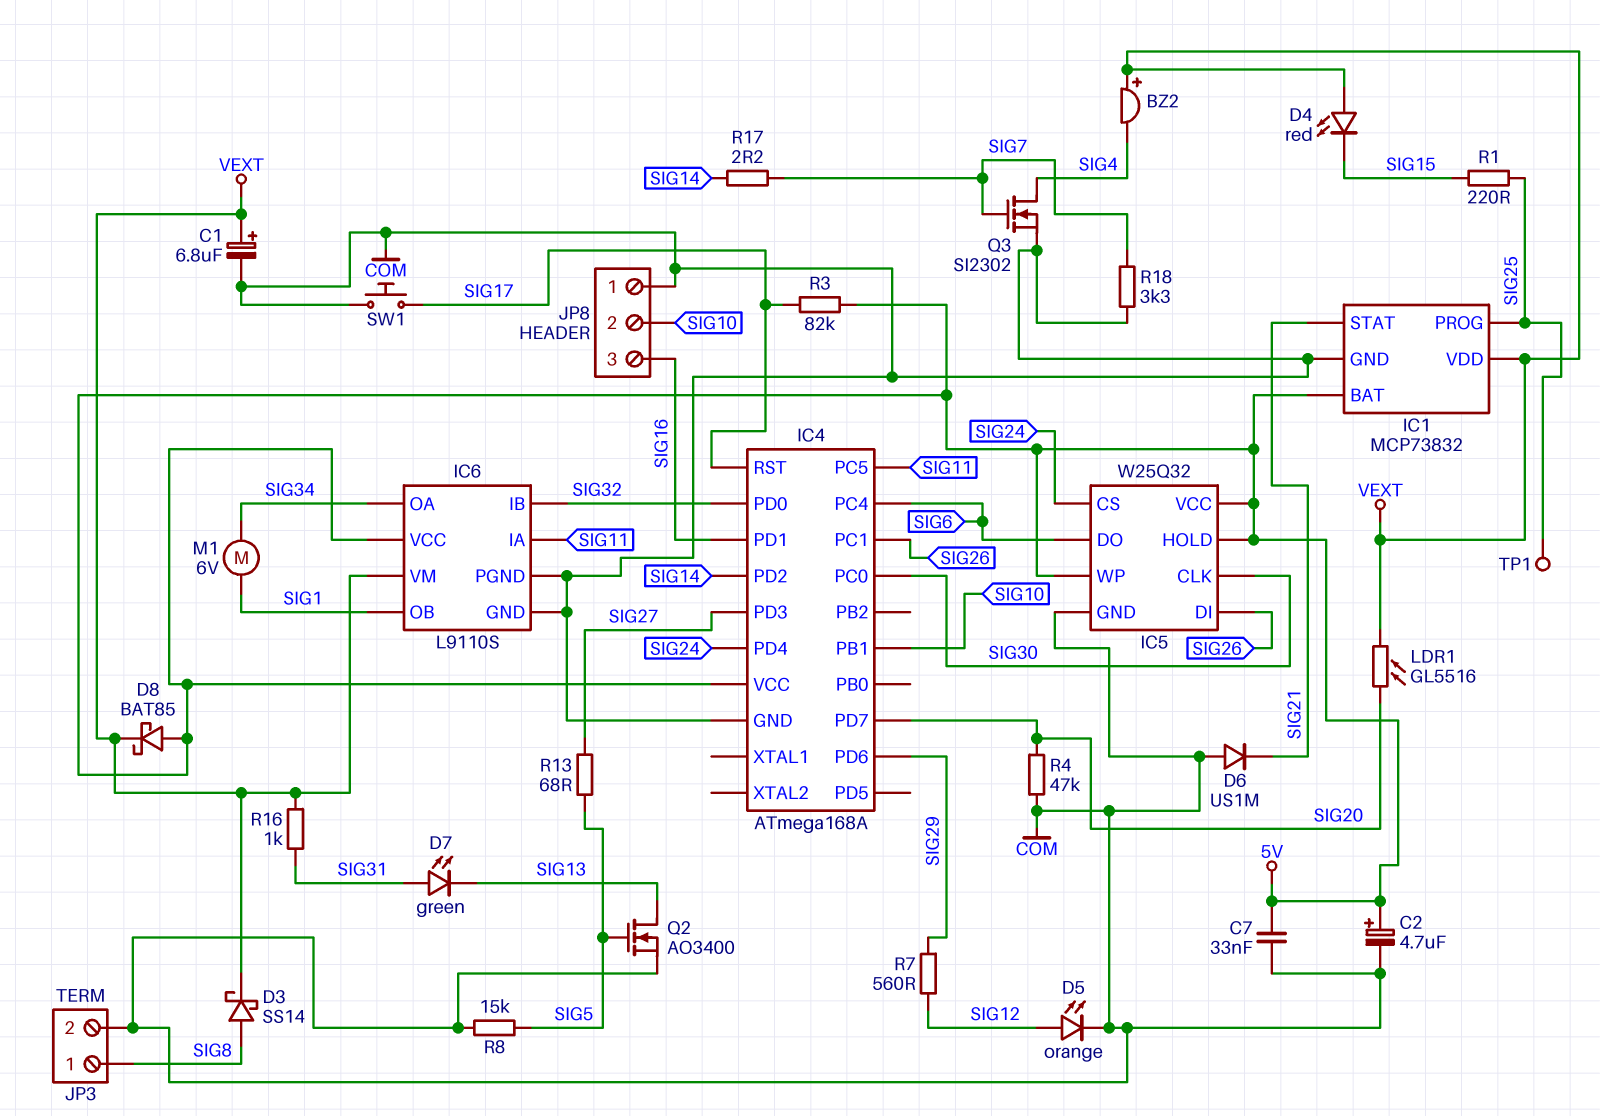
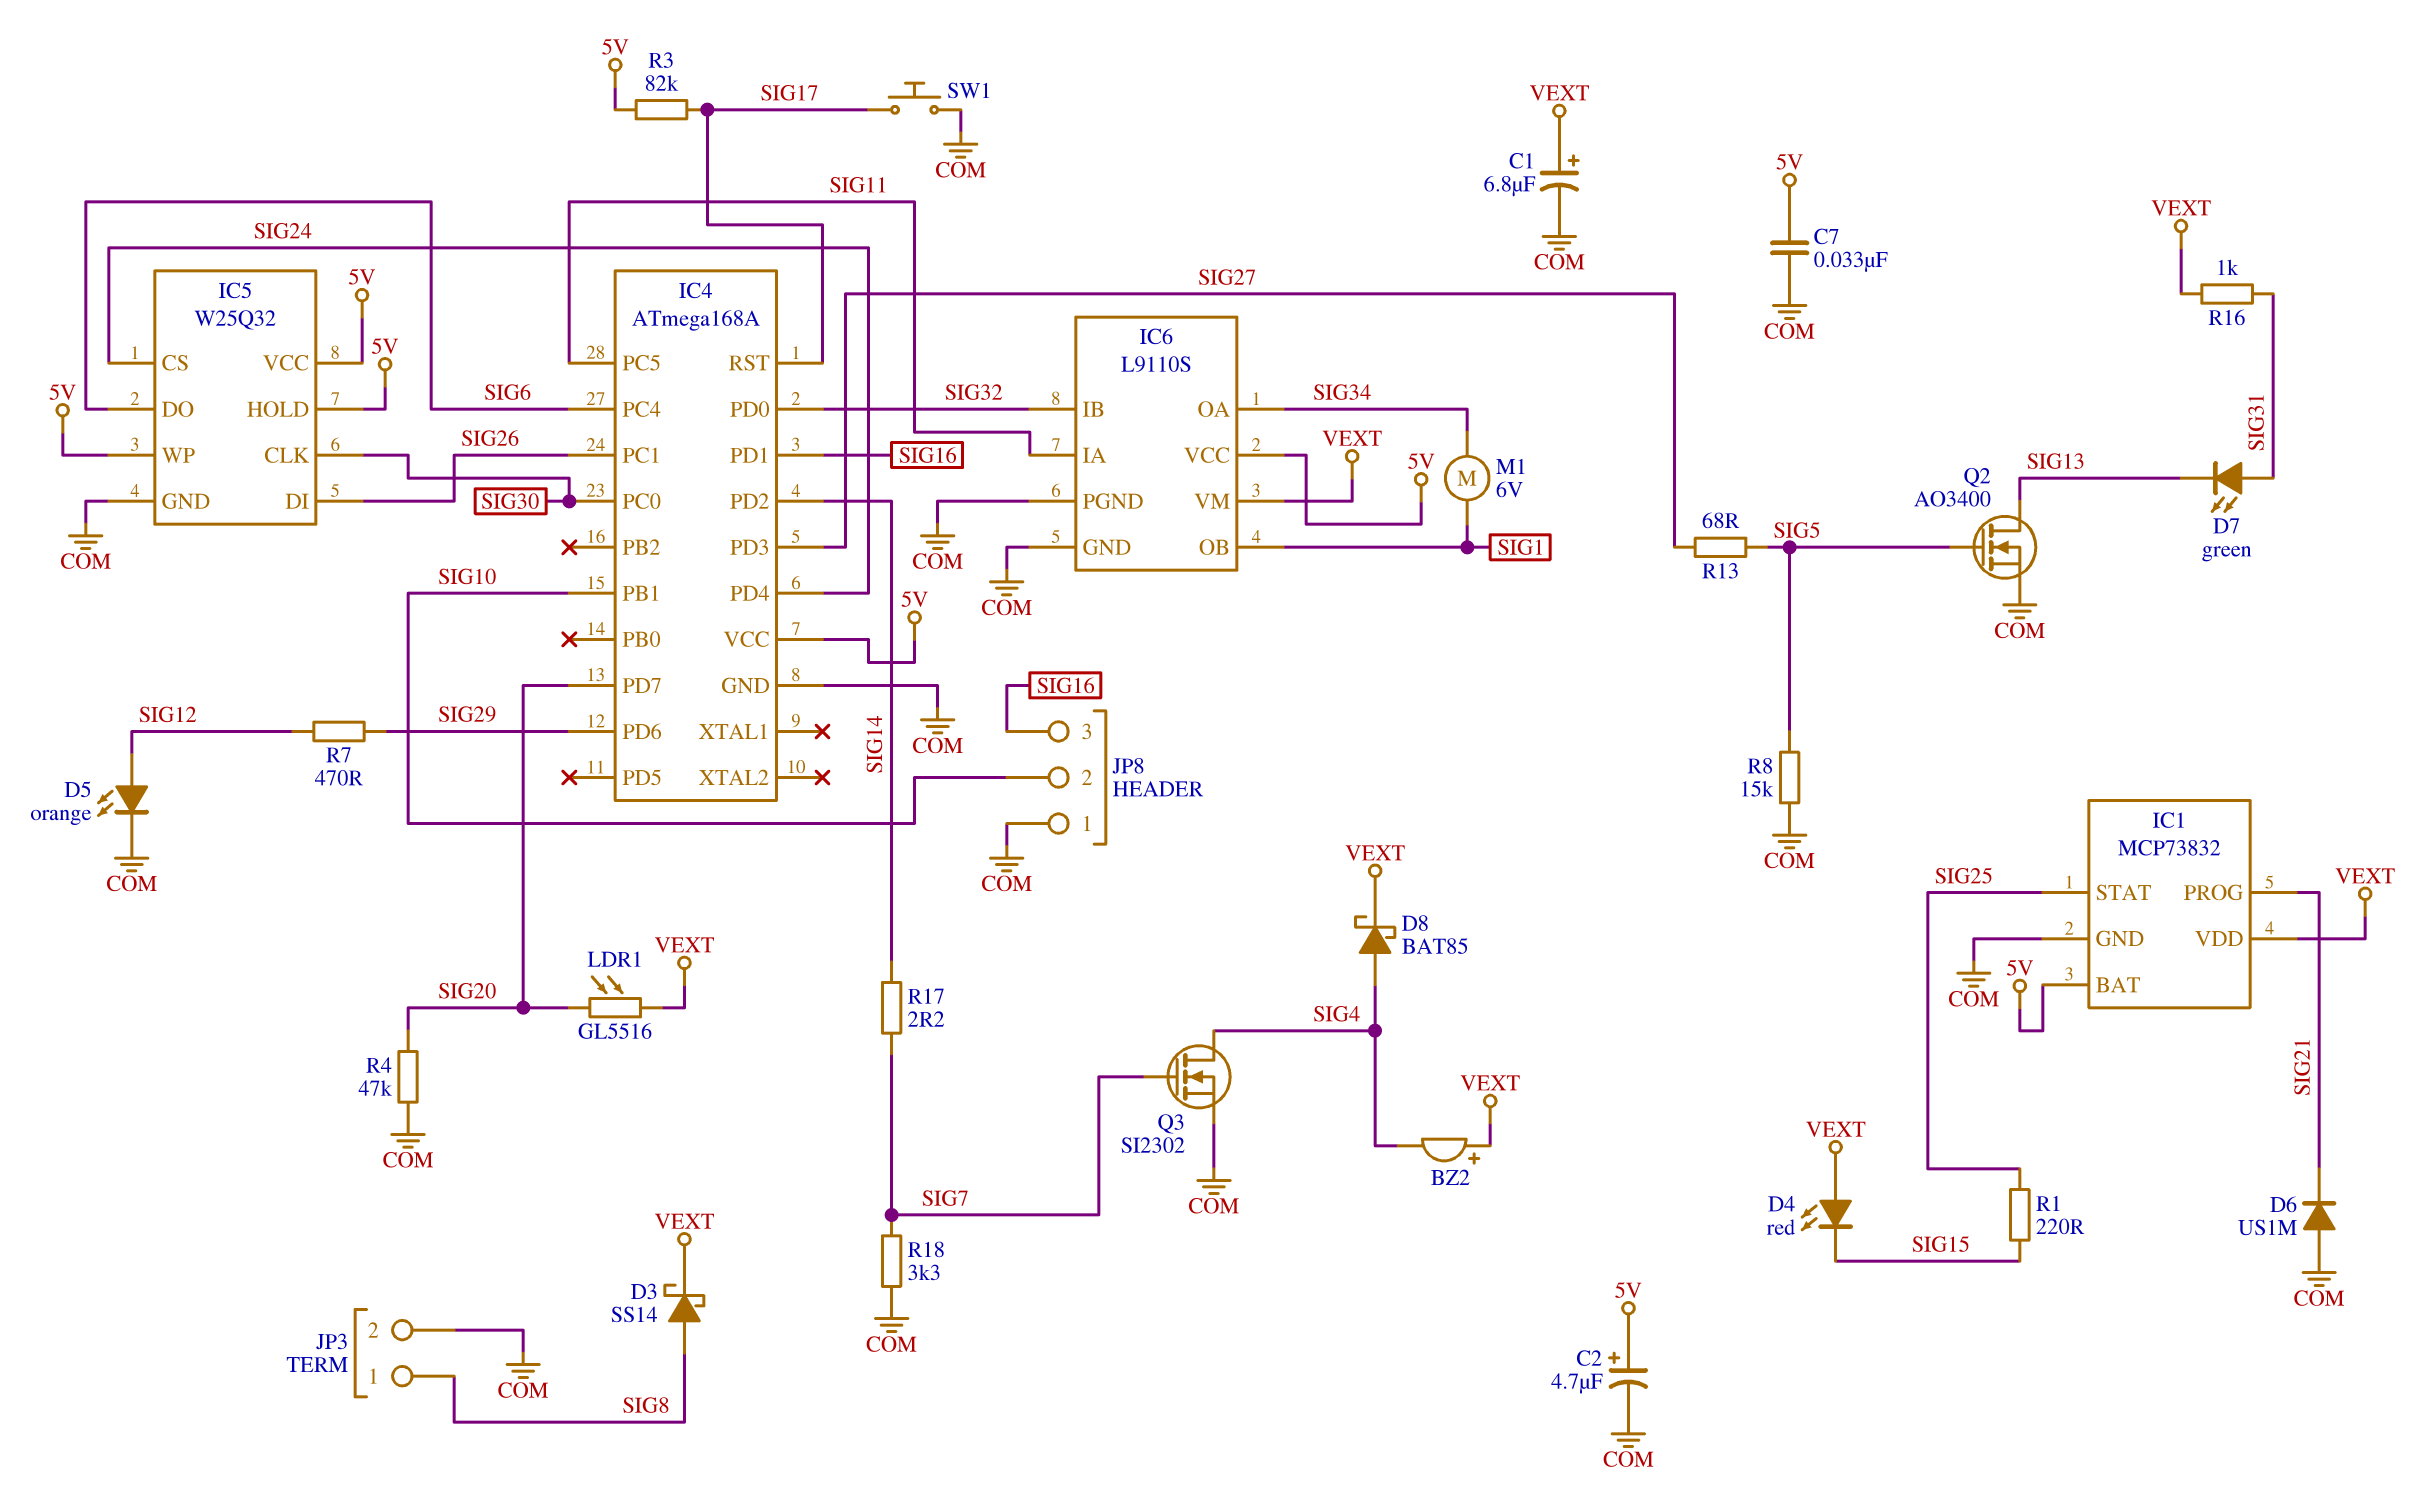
D8: schottky BAT85 (A 5V, K VEXT) -> schottky BAT85 (A SIG4, K VEXT)
IC1 pin PROG: SIG25 -> SIG21
IC1 pin STAT: SIG21 -> SIG25
R7: 560 (SIG12, SIG29) -> 470 (SIG12, SIG29)
TP1: test point (SIG25) -> none

